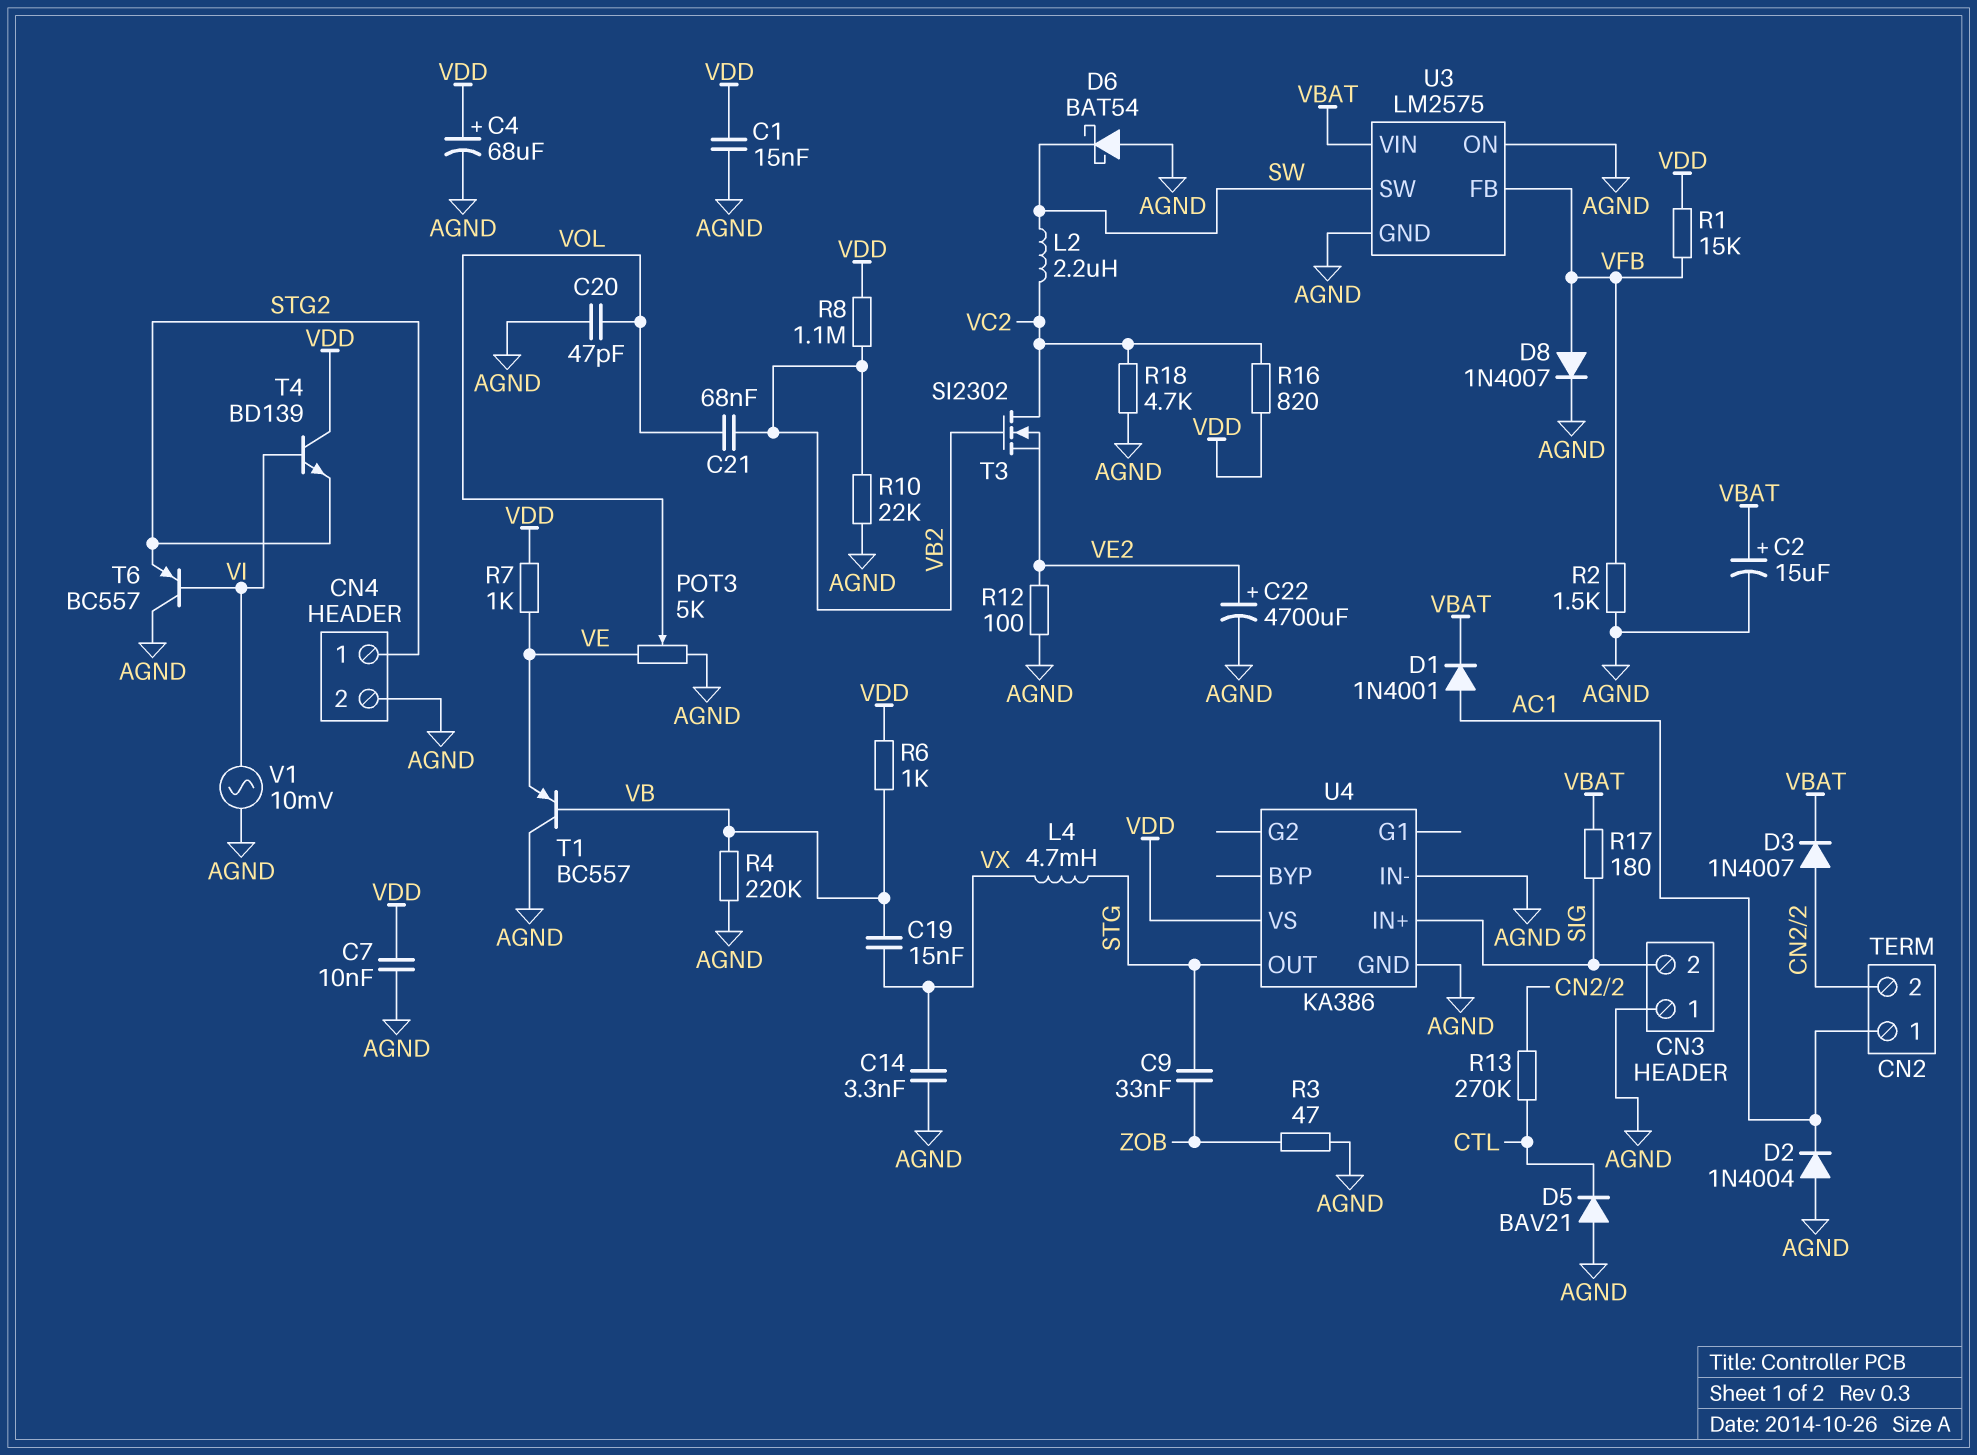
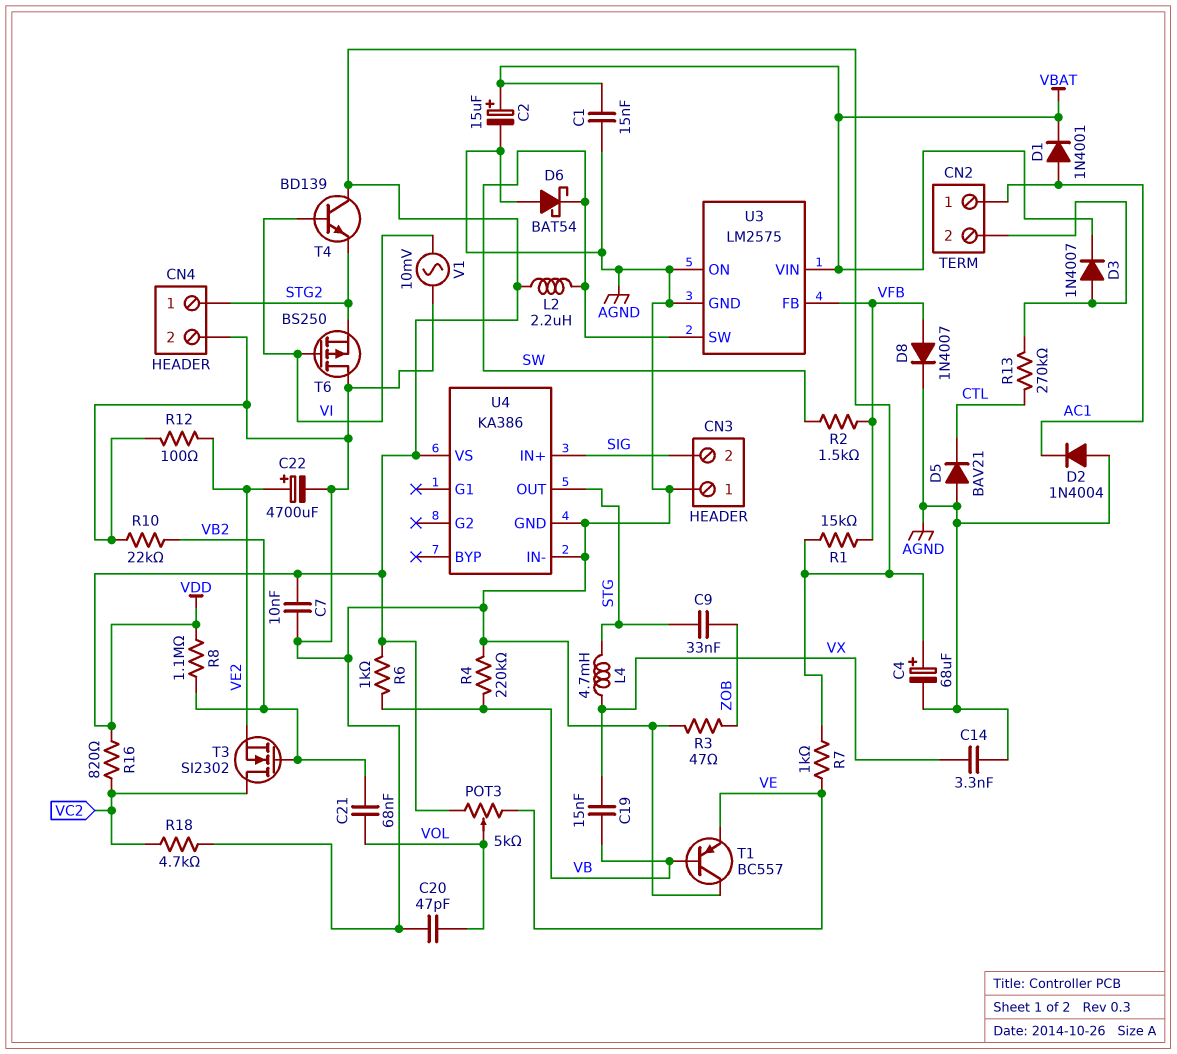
C1: 15nF (AGND, VDD) -> 15nF (AGND, VBAT)
L2: 2.2uH (SW, VC2) -> 2.2uH (SW, VDD)
POT3: 5k (AGND, VE, wiper VOL) -> 5k (VDD, VE, wiper VOL)
R2: 1.5k (AGND, VFB) -> 1.5k (SW, VFB)
R17: 180 (SIG, VBAT) -> none
T6: PNP BC557 (B VI, C AGND, E STG2) -> PMOS BS250 (G VI, D AGND, S STG2)

